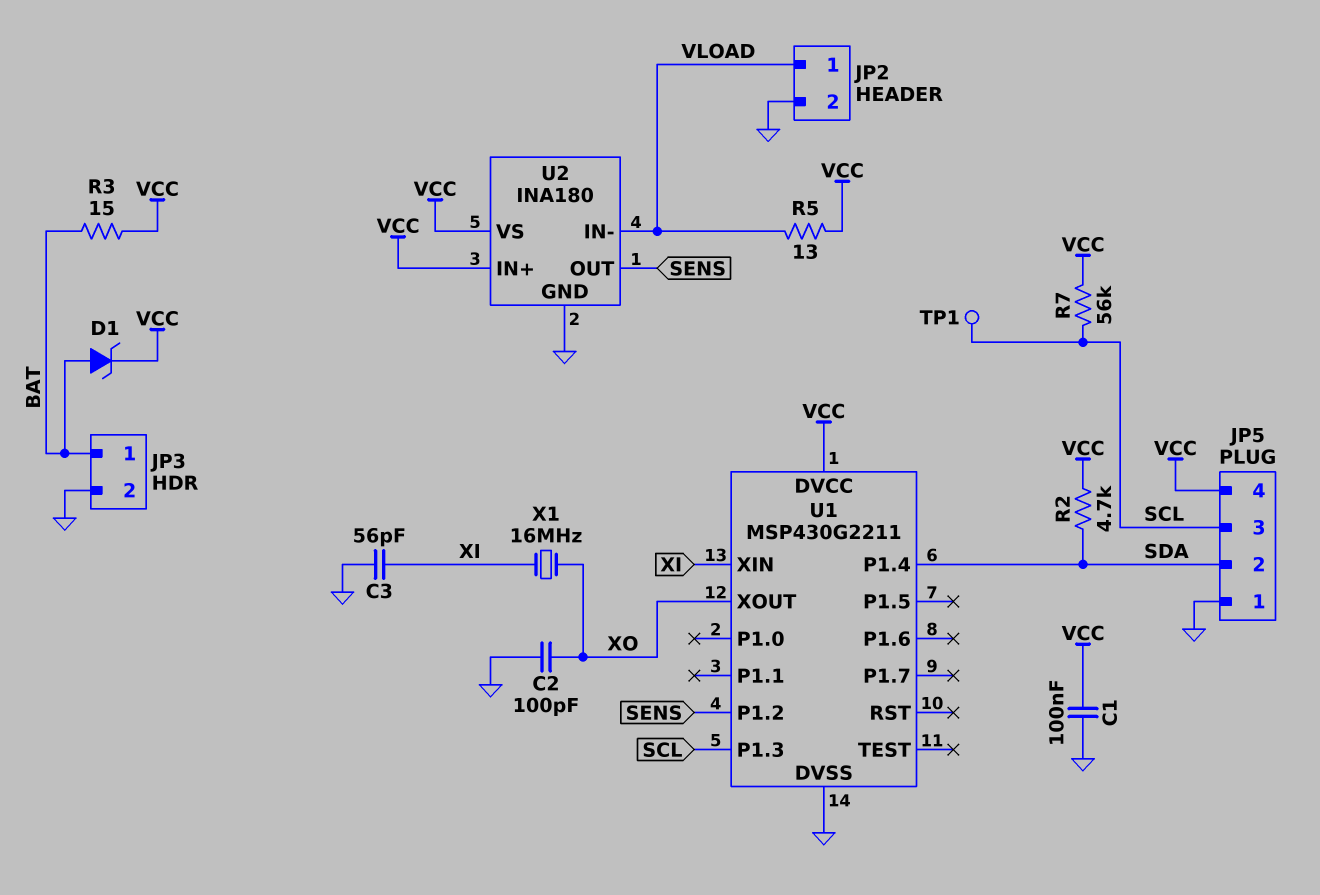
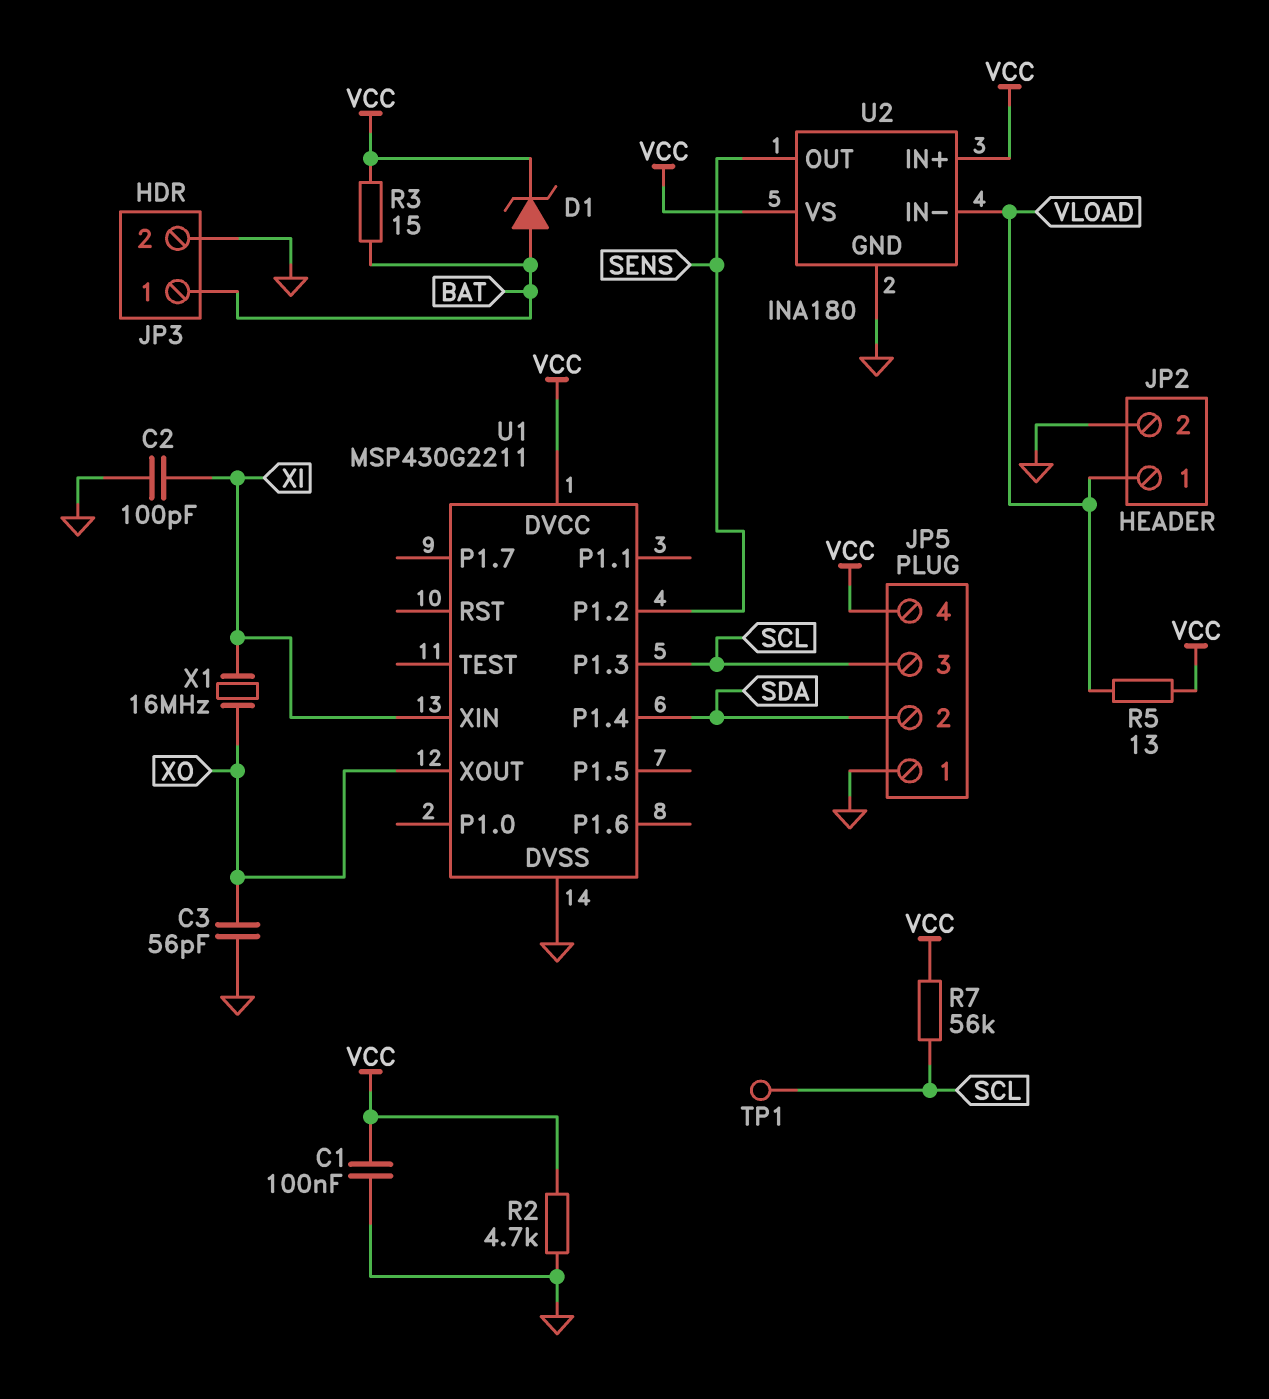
C2: 100pF (GND, XO) -> 100pF (GND, XI)
C3: 56pF (GND, XI) -> 56pF (GND, XO)
R2: 4.7k (SDA, VCC) -> 4.7k (GND, VCC)

